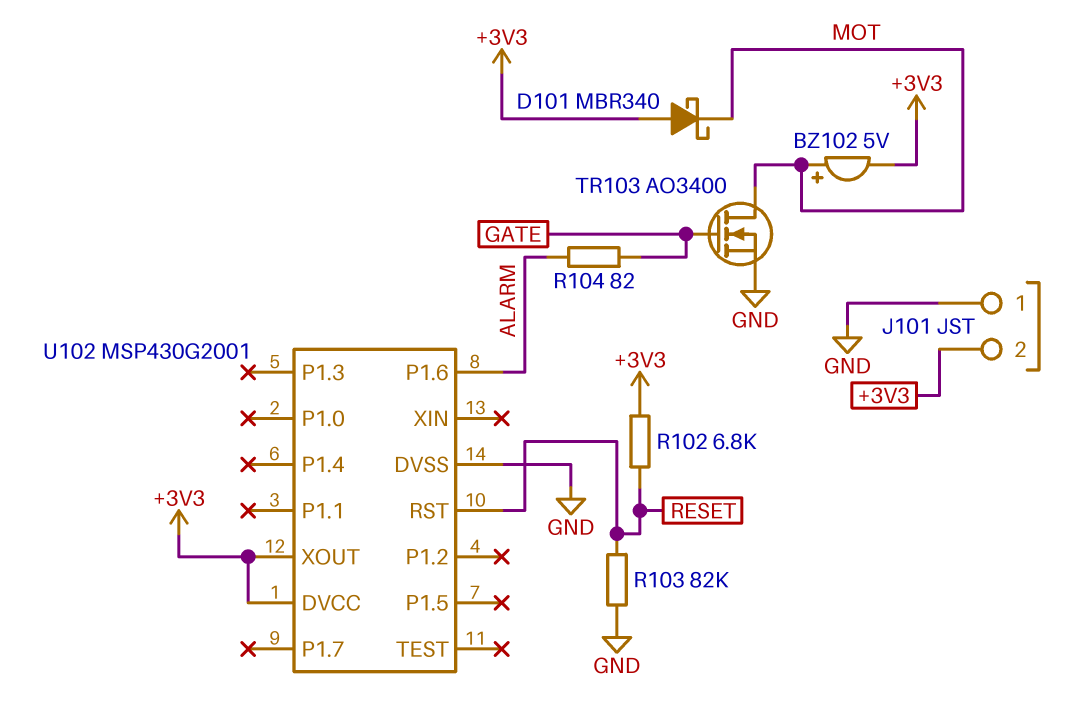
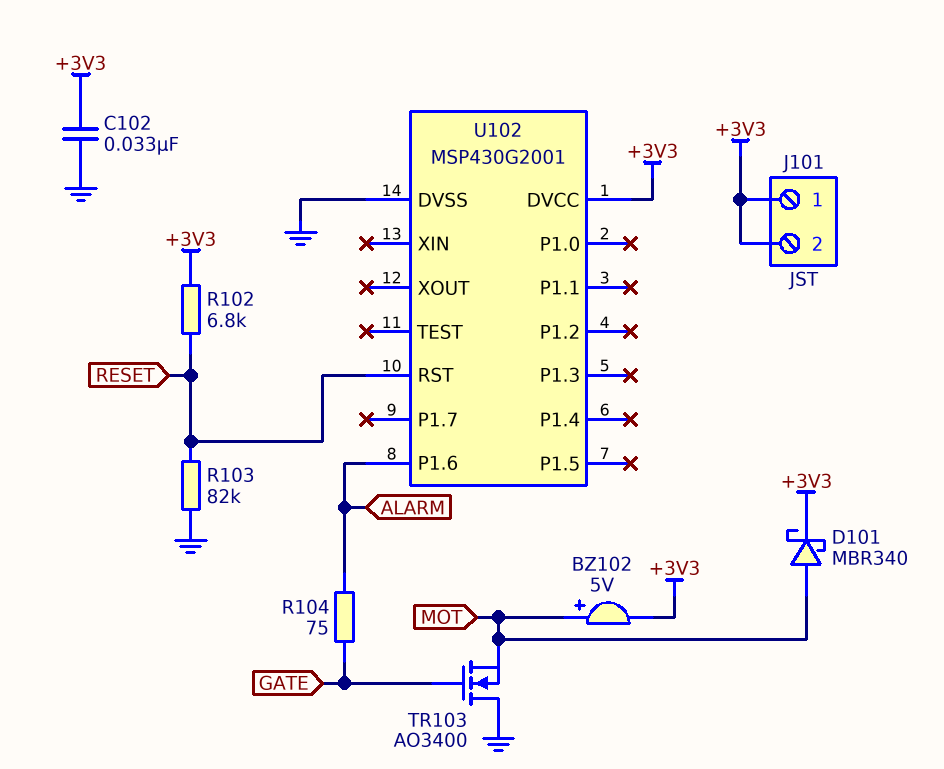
C102: none -> 33nF (+3V3, GND)
D101: schottky MBR340 (A +3V3, K MOT) -> schottky MBR340 (A MOT, K +3V3)
J101 pin 1: GND -> +3V3
R104: 82 (ALARM, GATE) -> 75 (ALARM, GATE)
TR103: NMOS AO3400 (G GATE, D MOT, S GND) -> NMOS AO3400 (G GATE, D GND, S MOT)
U102 pin XOUT: +3V3 -> none

